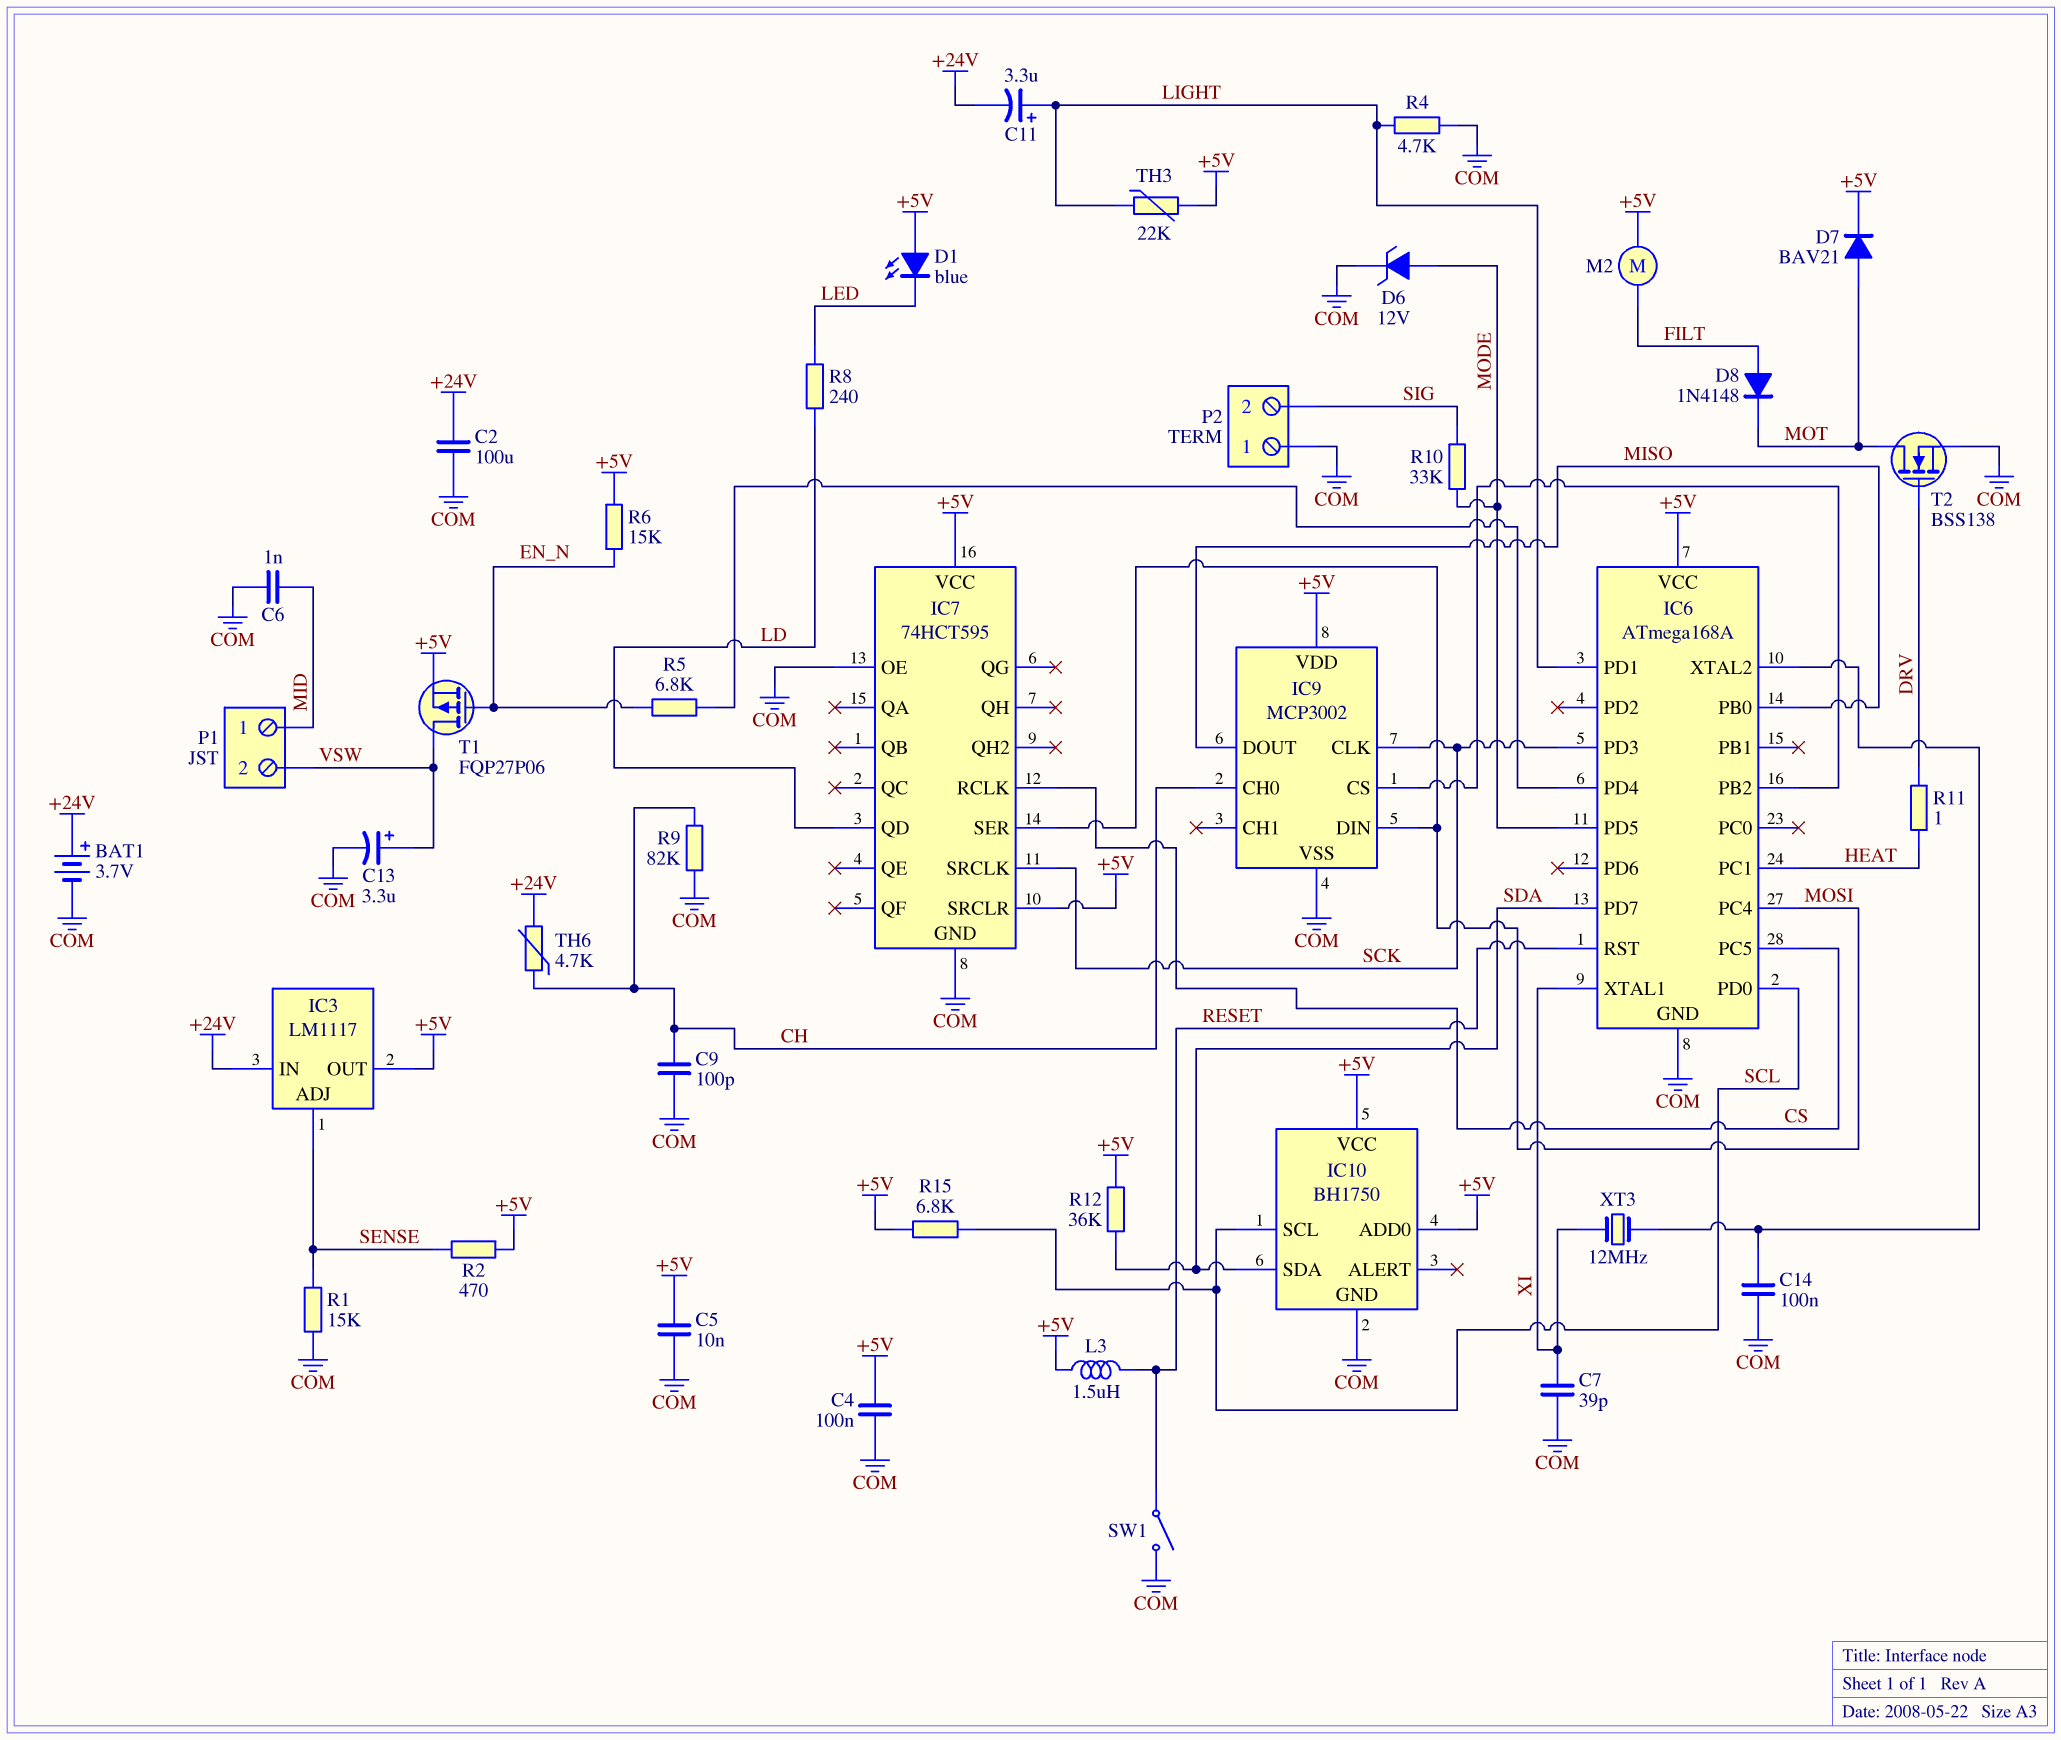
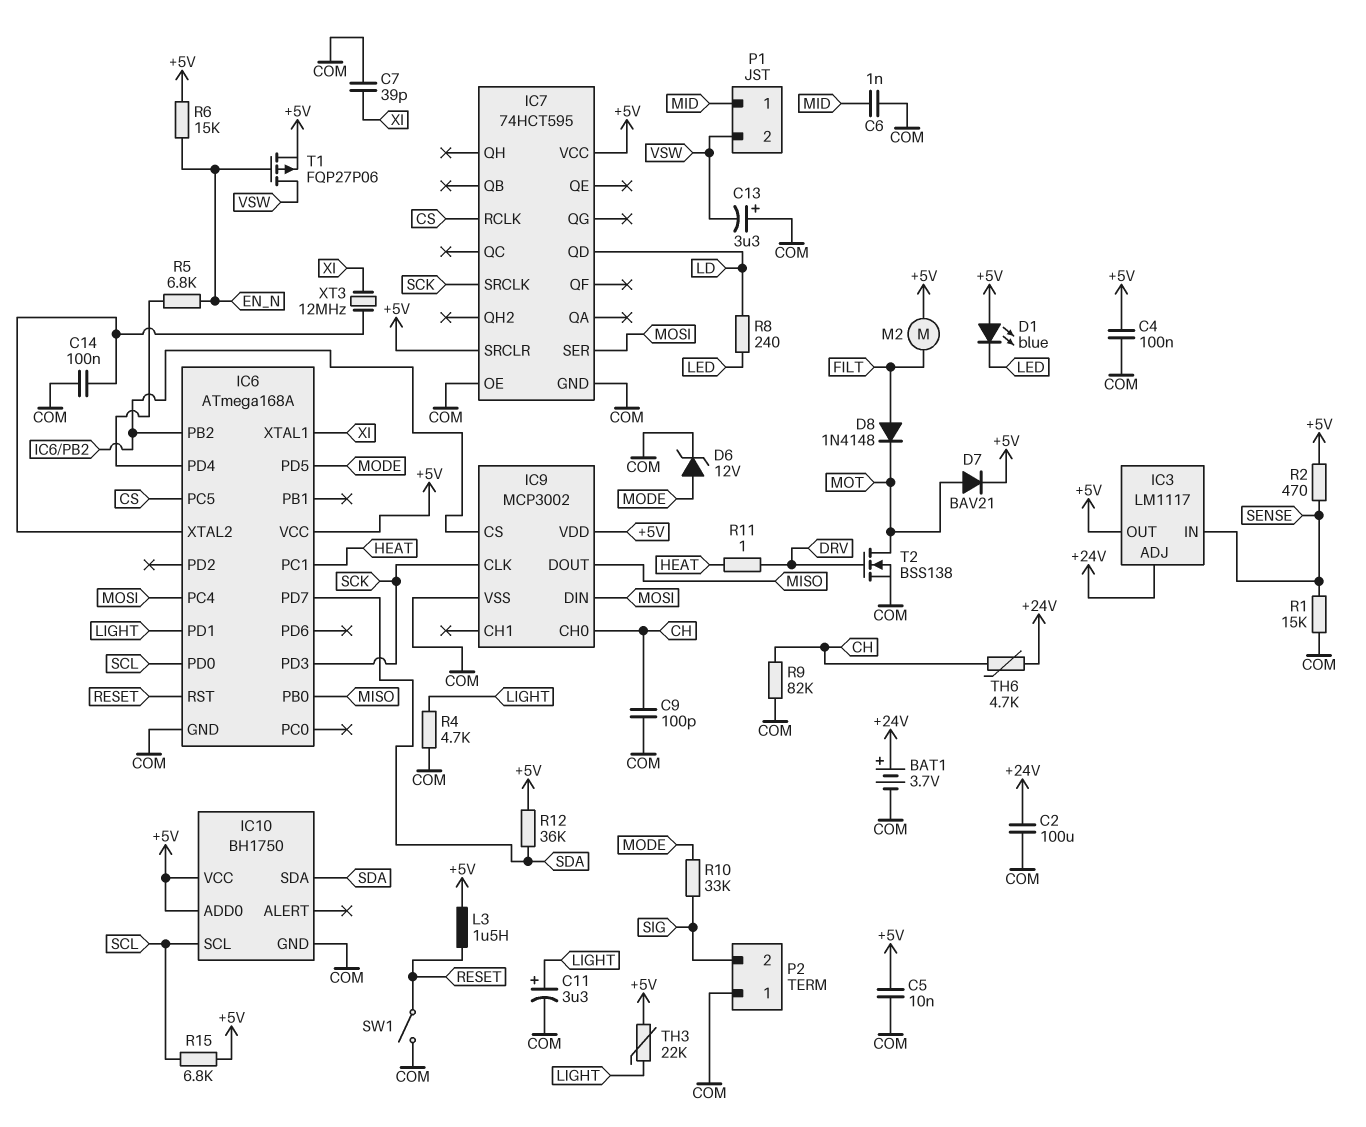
C11: 3.3uF (plus LIGHT, minus +24V) -> 3.3uF (plus LIGHT, minus COM)
C13: 3.3uF (plus VSW, minus COM) -> 3.3uF (plus COM, minus VSW)
IC3 pin ADJ: SENSE -> +24V
IC3 pin IN: +24V -> SENSE

